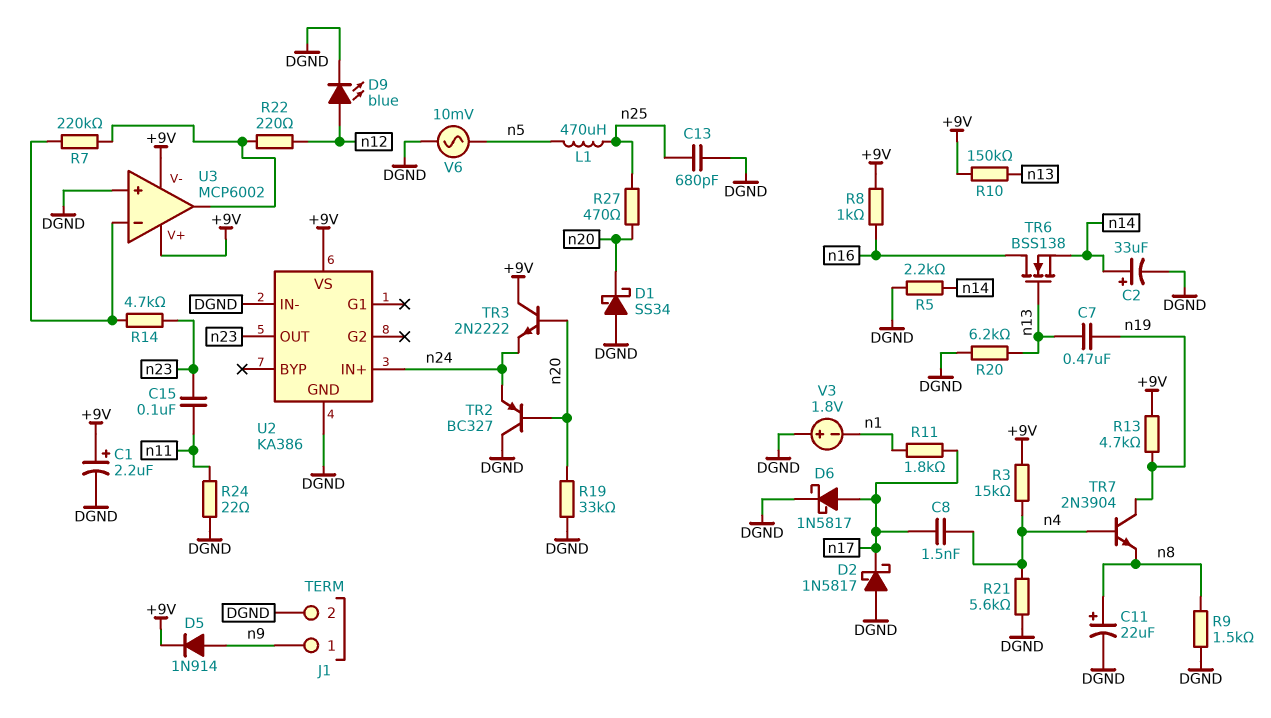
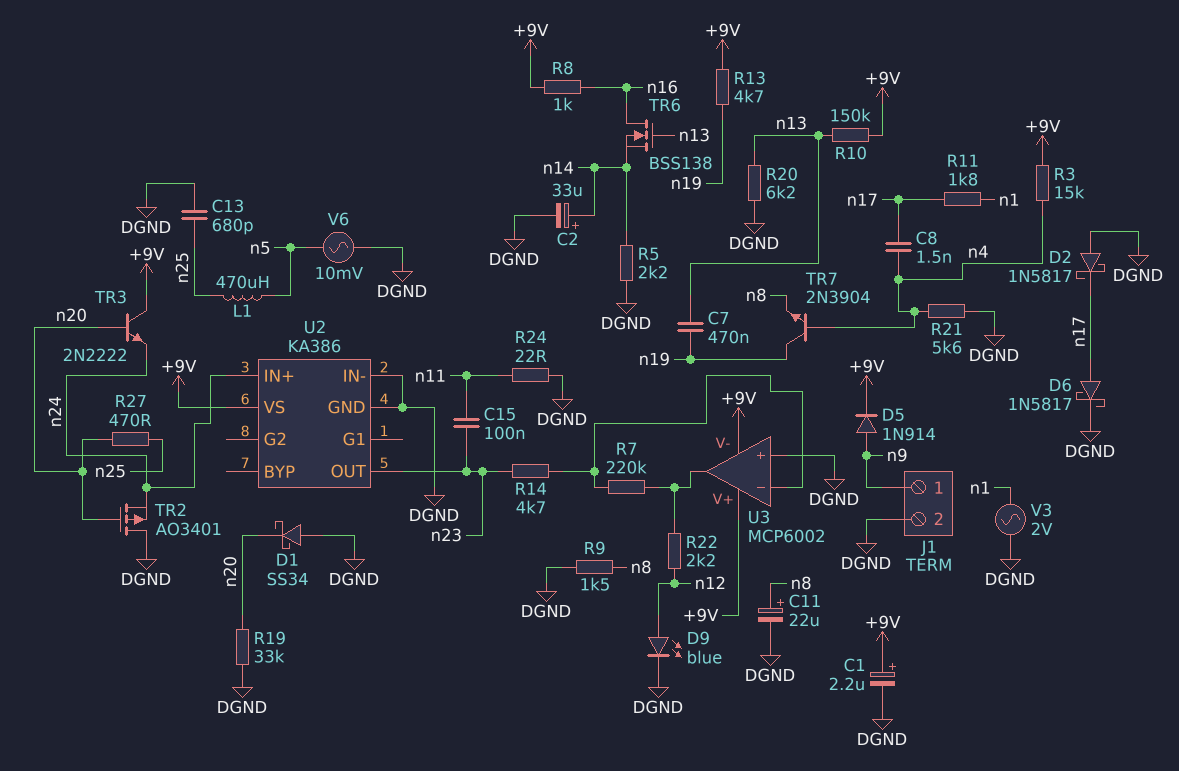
R22: 220 (U3/out, n12) -> 2.2k (U3/out, n12)
TR2: PNP BC327 (B n20, C DGND, E n24) -> PMOS AO3401 (G n20, D DGND, S n24)
V3: 1.8V (plus DGND, minus n1) -> AC 2V (DGND, n1)

